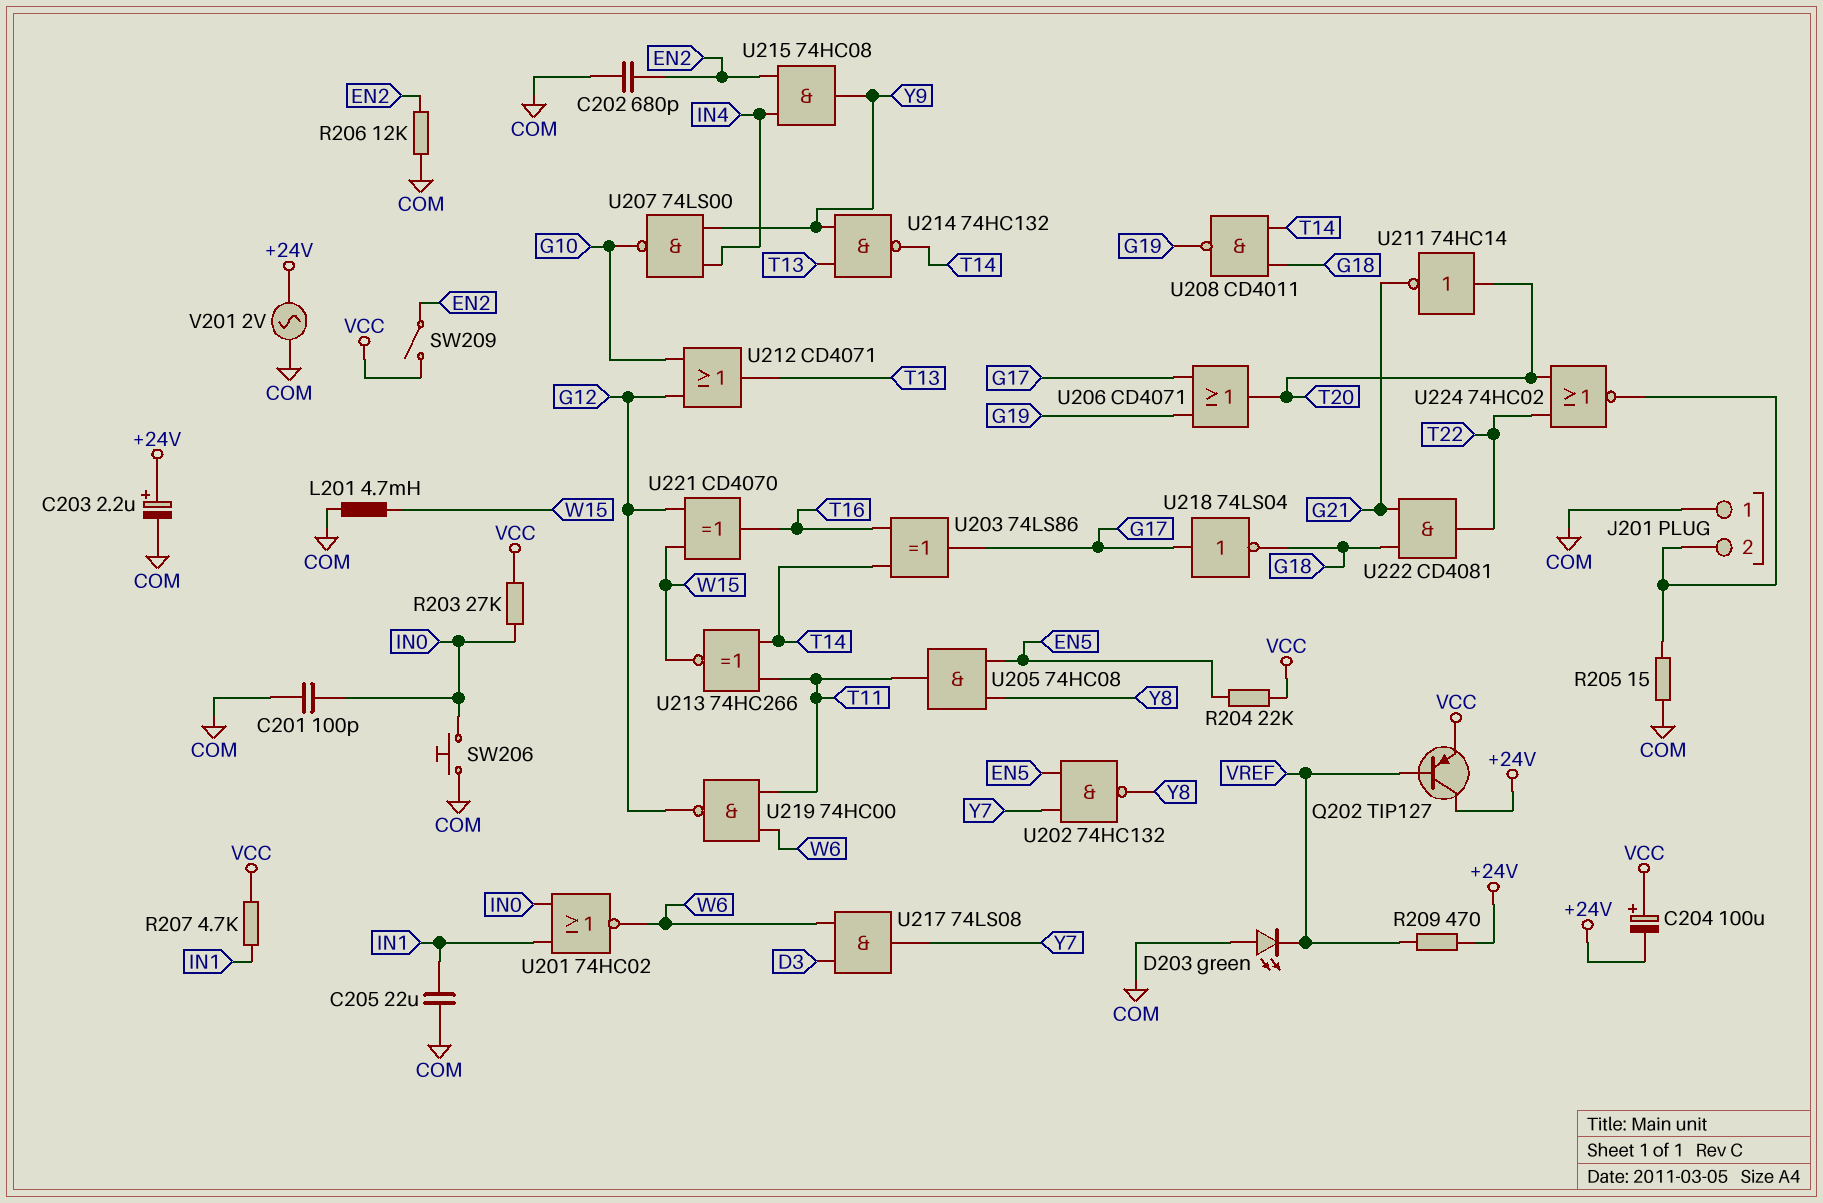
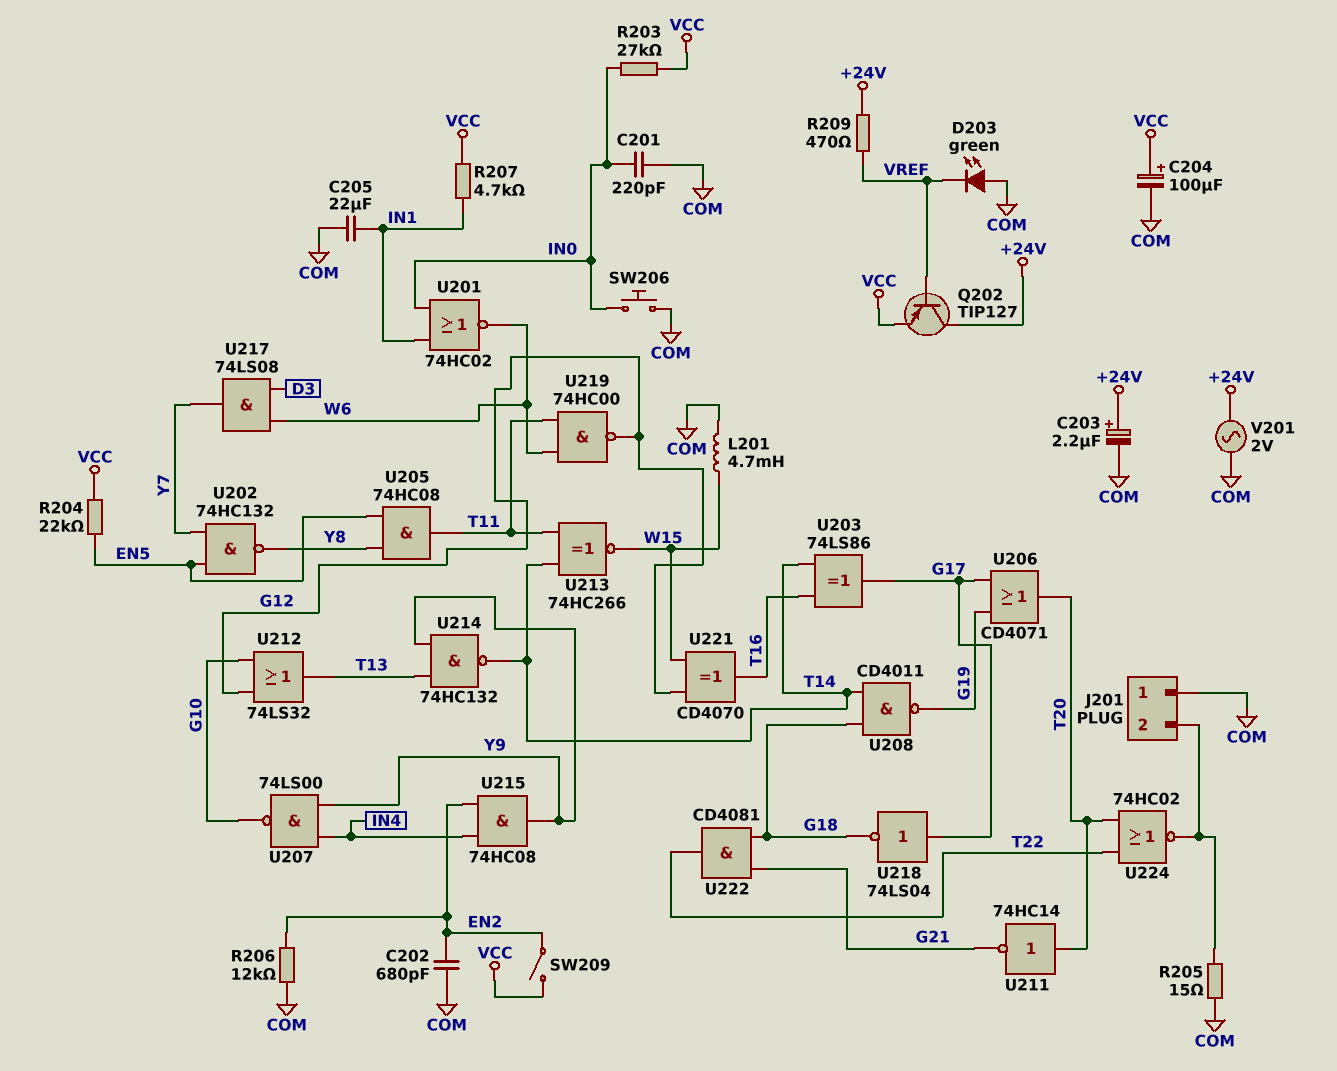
C201: 100pF (COM, IN0) -> 220pF (COM, IN0)
C204: 100uF (plus VCC, minus +24V) -> 100uF (plus VCC, minus COM)
U212: OR CD4071 (in G10, in G12, out T13) -> OR 74LS32 (in G10, in G12, out T13)

